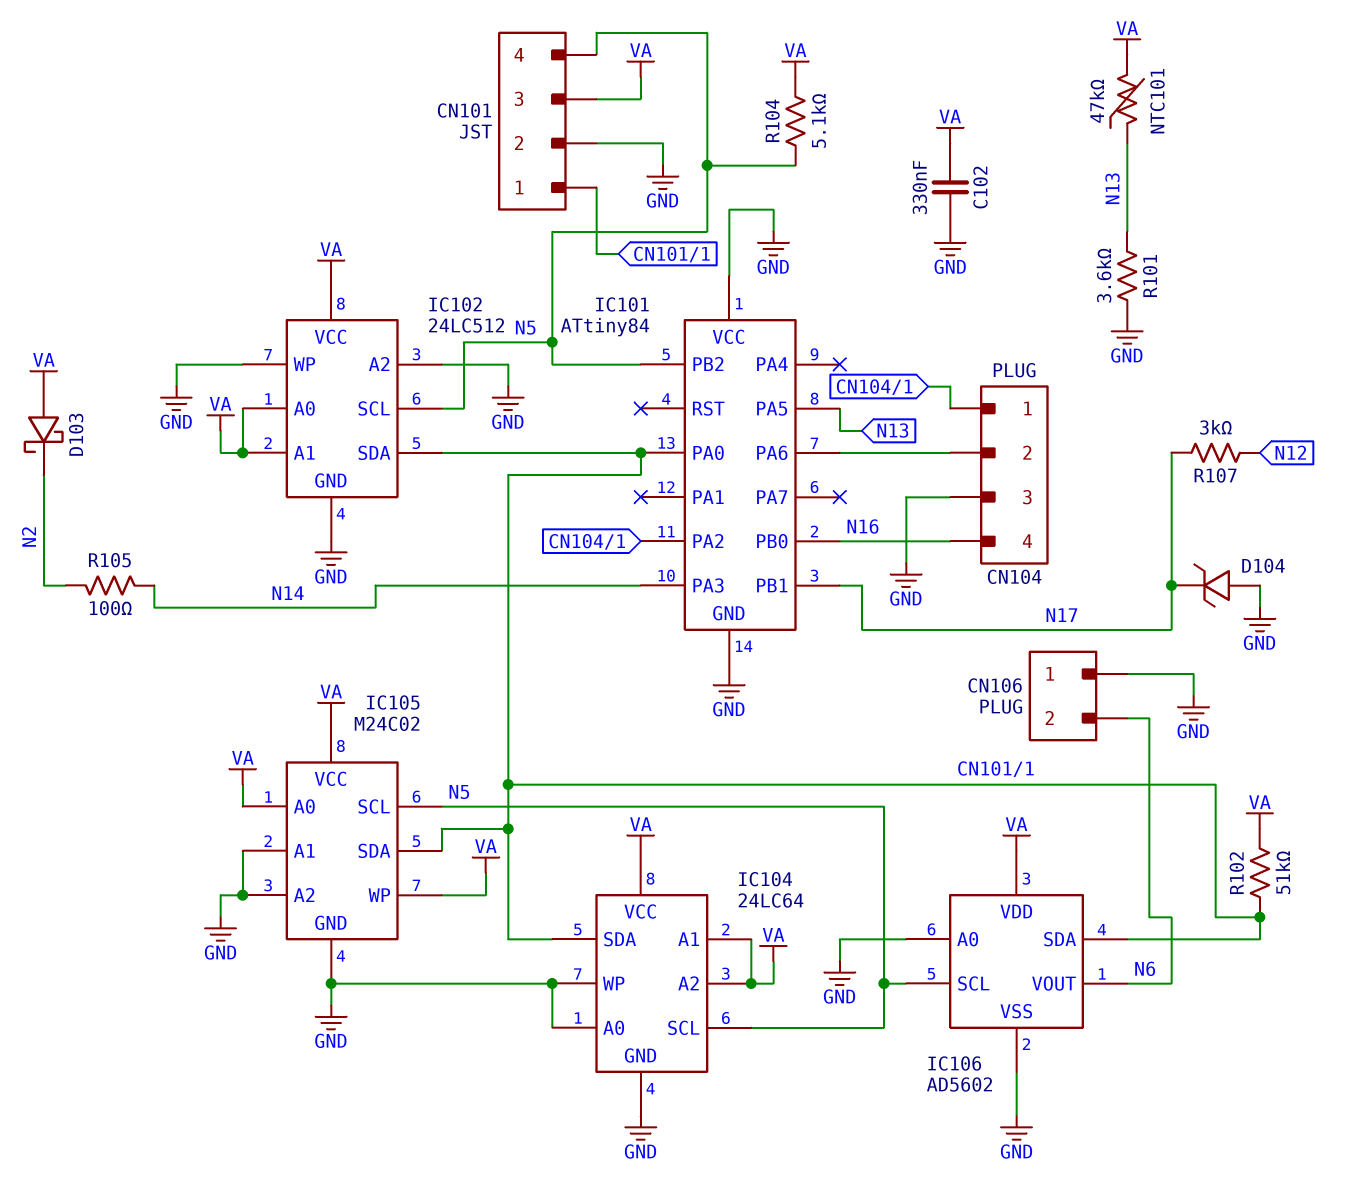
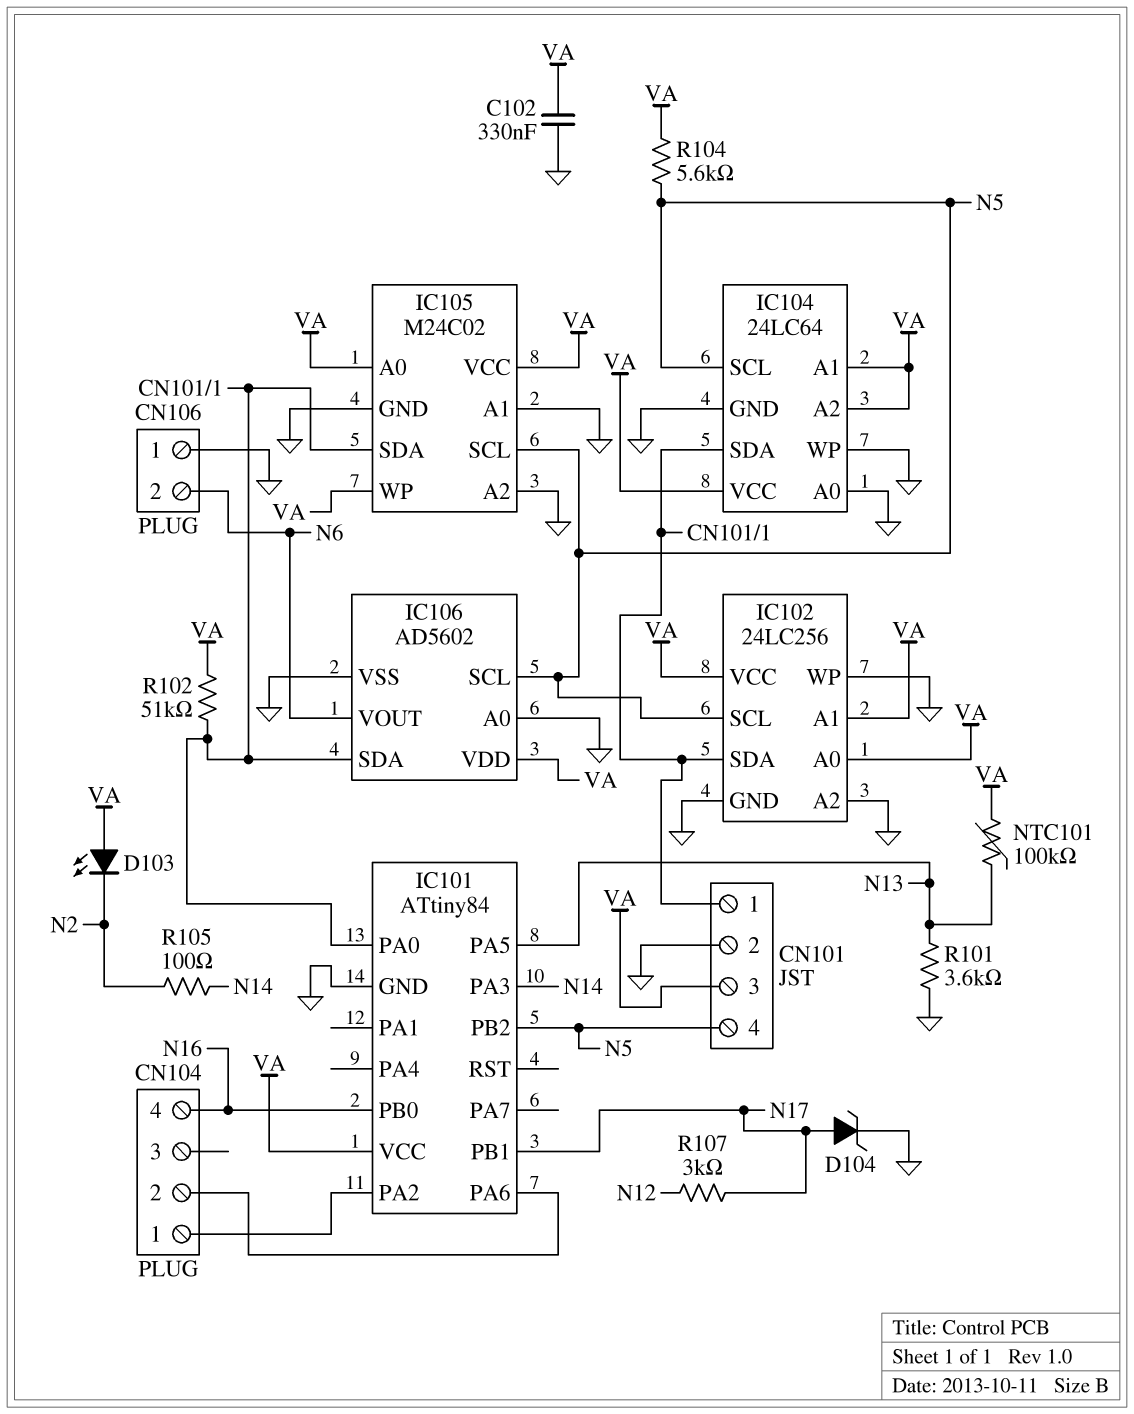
CN104 pin 3: GND -> none
D103: schottky (A VA, K N2) -> LED (A VA, K N2)
D104: zener (A GND, K N17) -> zener (A N17, K GND)
IC101 pin VCC: GND -> VA
IC102: 24LC512 -> 24LC256
NTC101: 47k (N13, VA) -> 100k (N13, VA)
R104: 5.1k (N5, VA) -> 5.6k (N5, VA)

